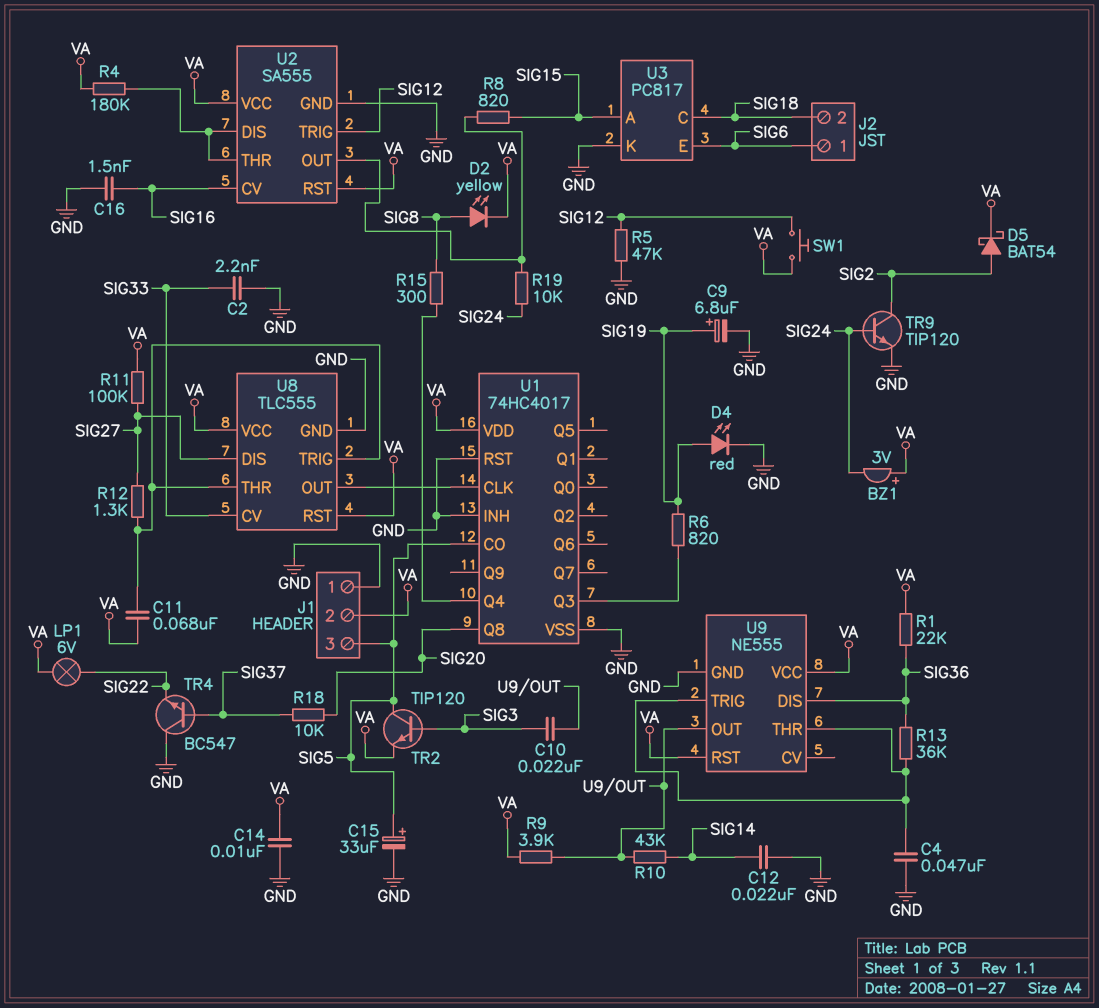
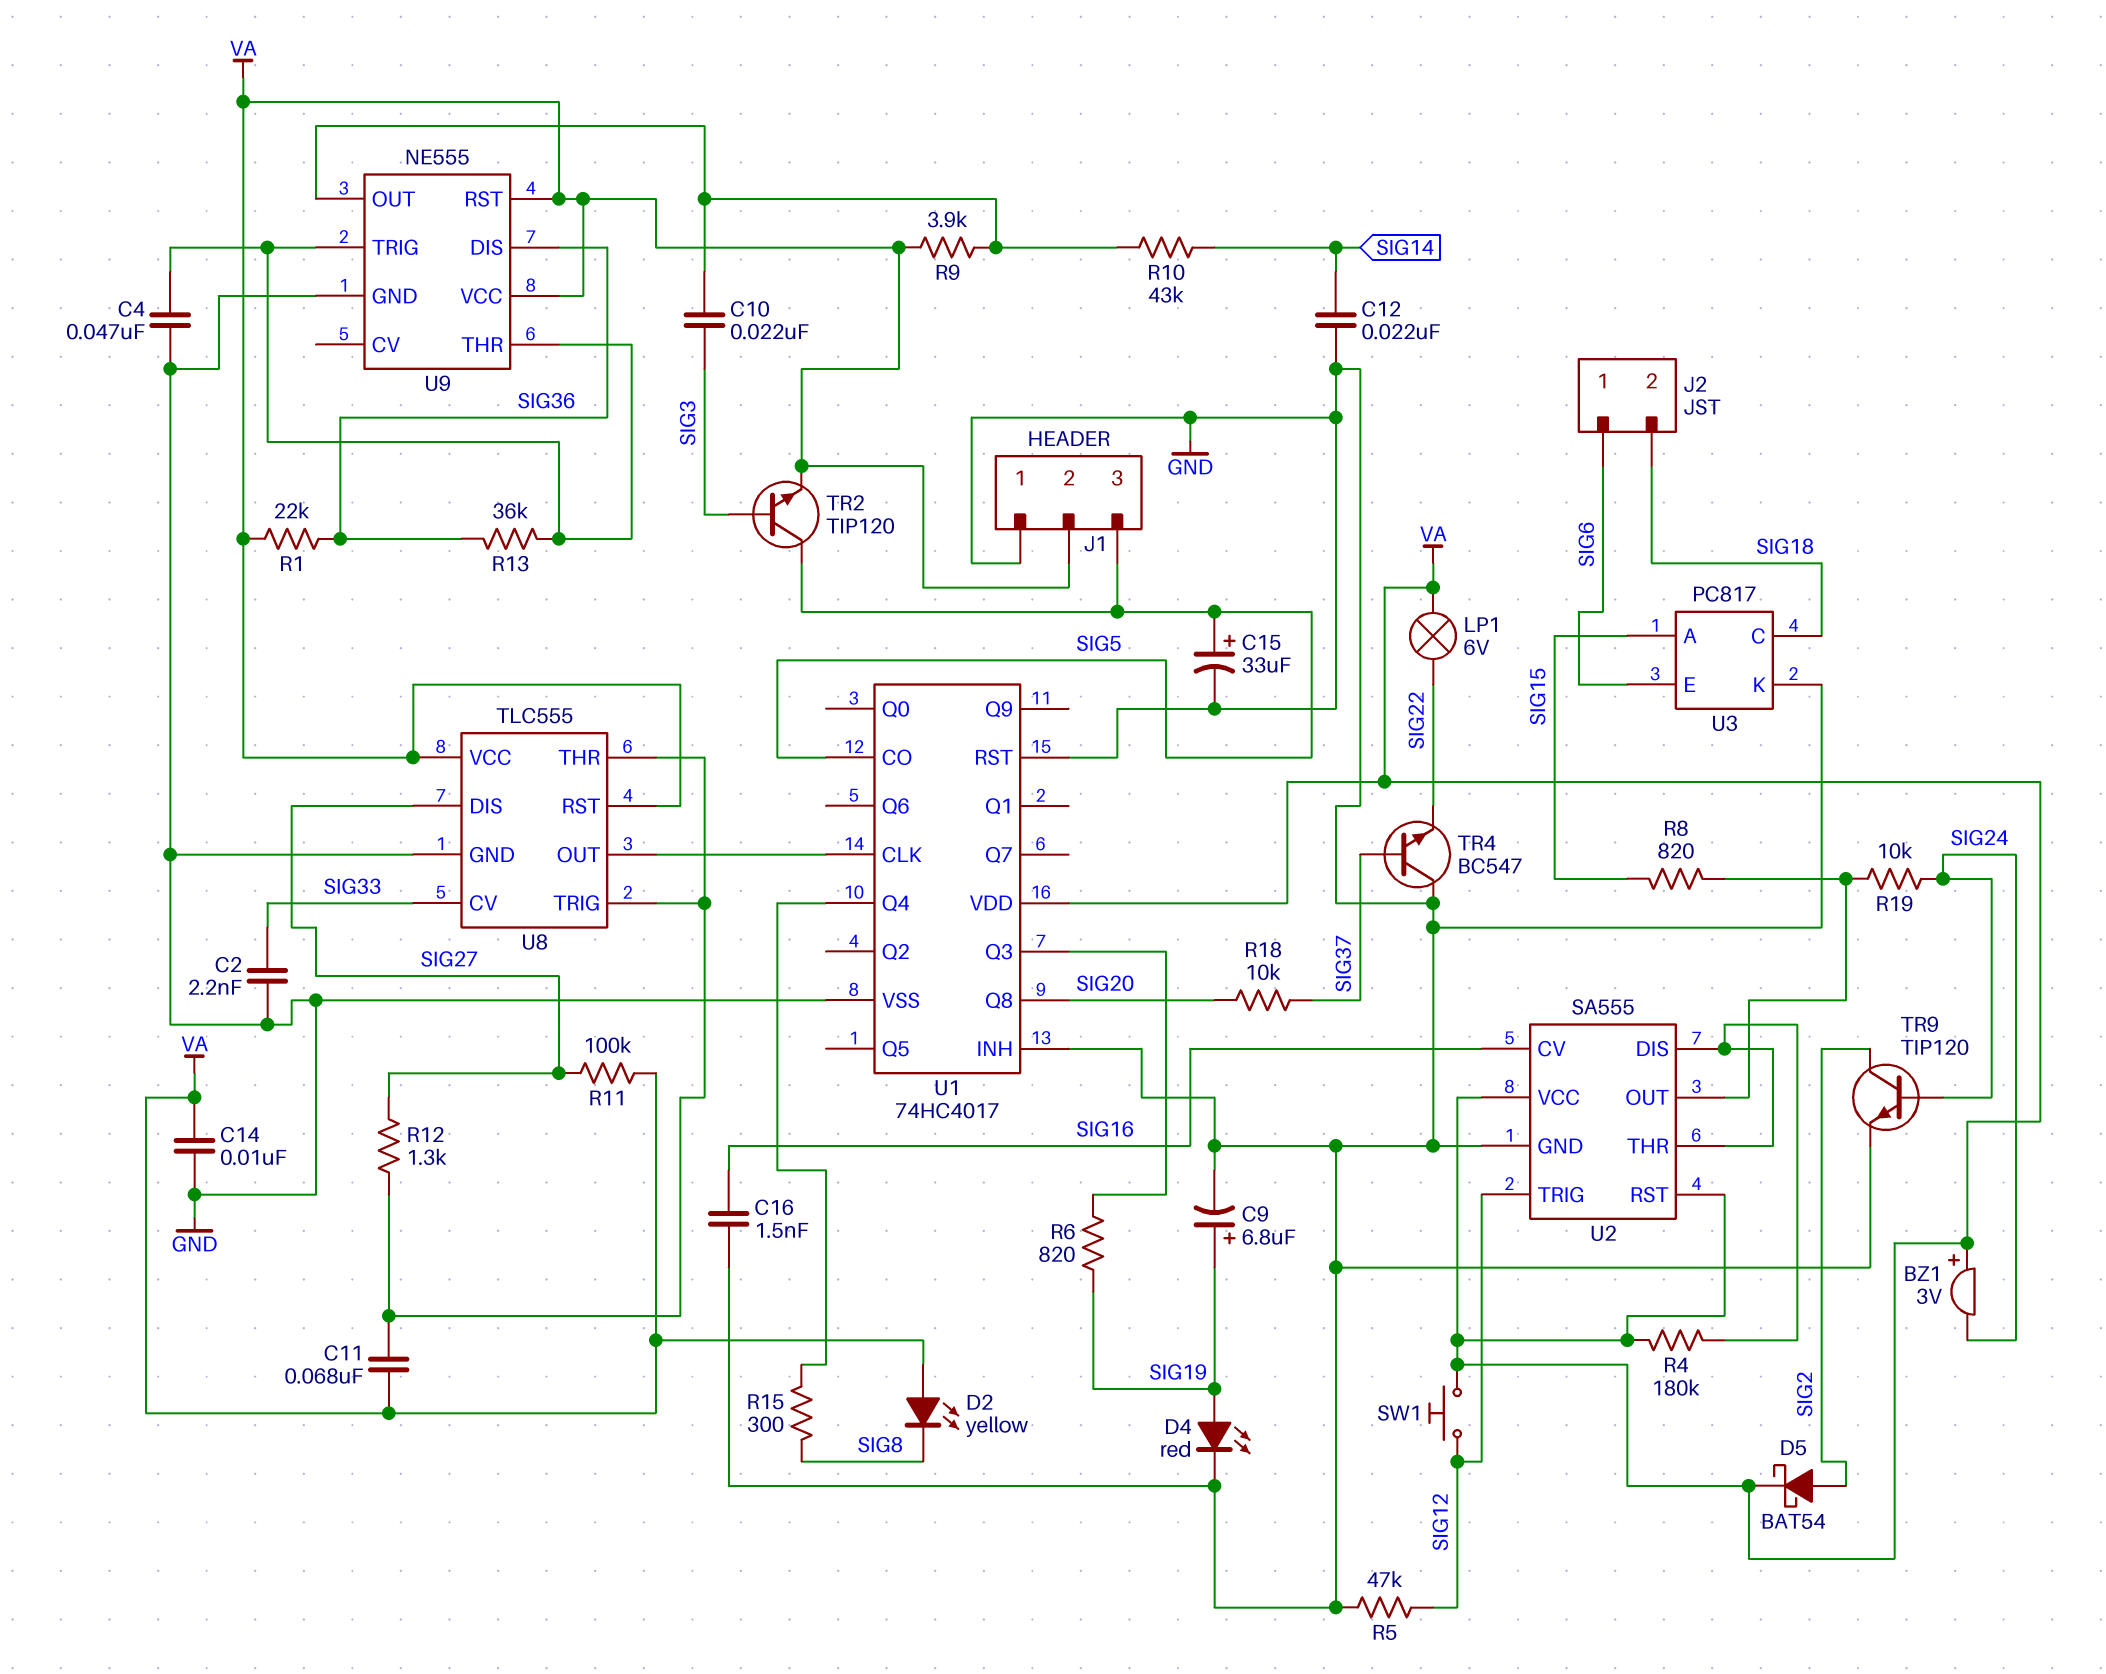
D2: LED yellow (A SIG8, K VA) -> LED yellow (A VA, K SIG8)

